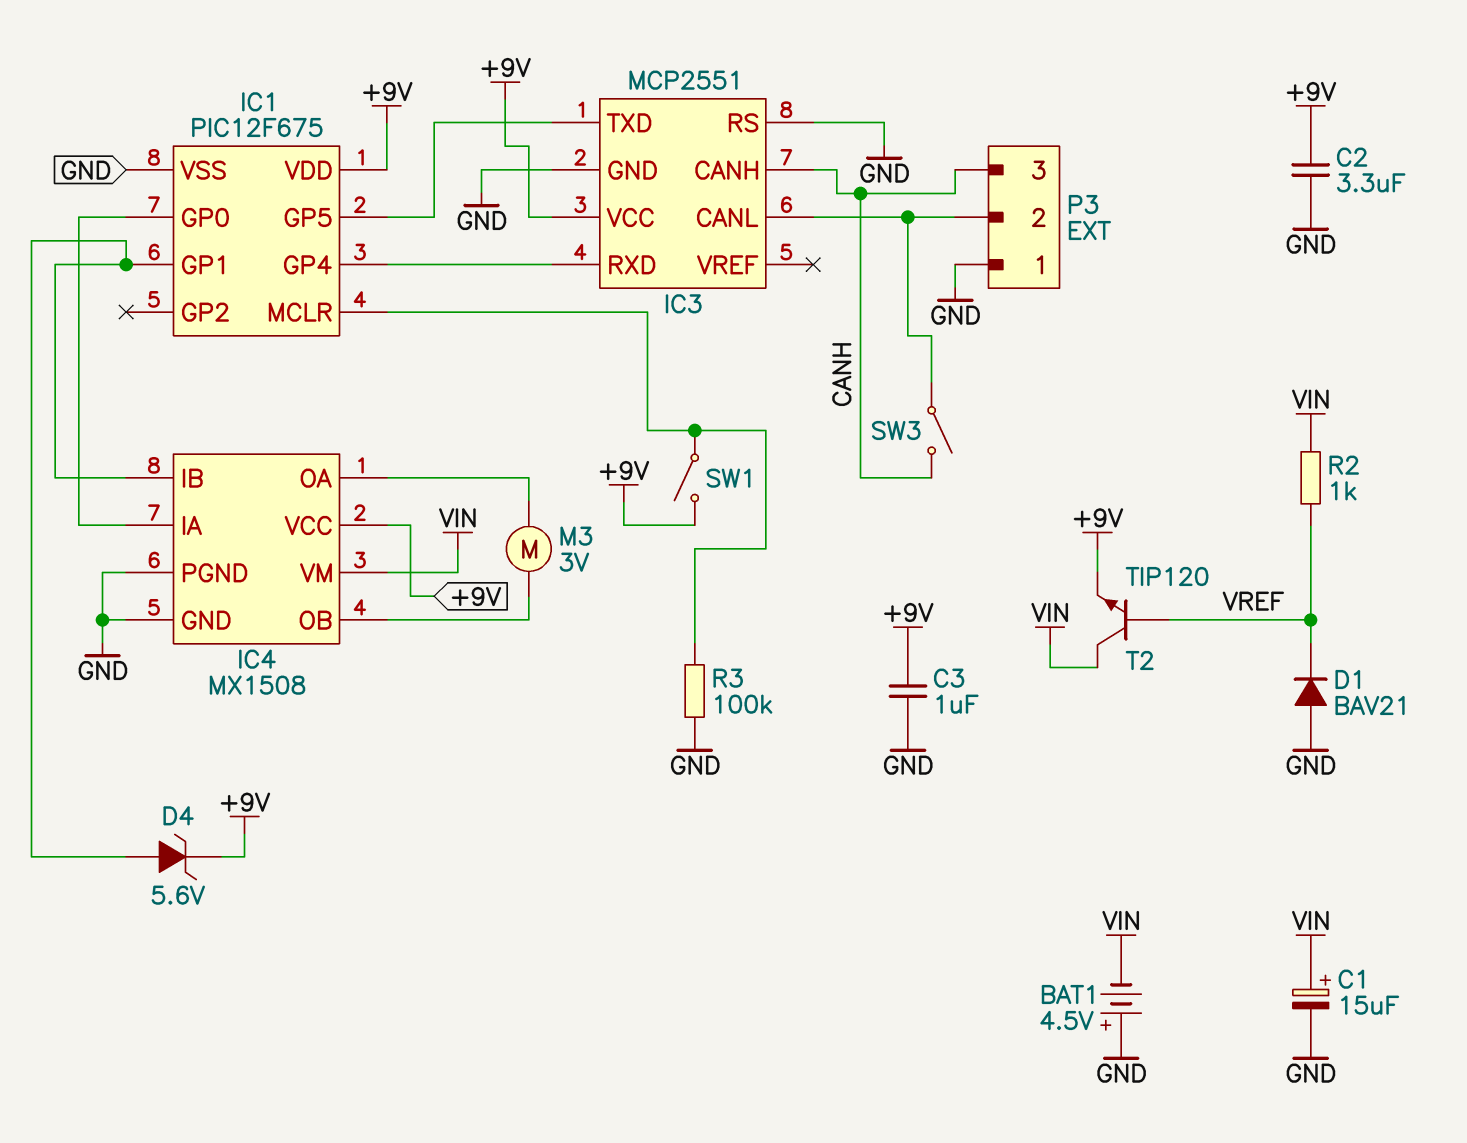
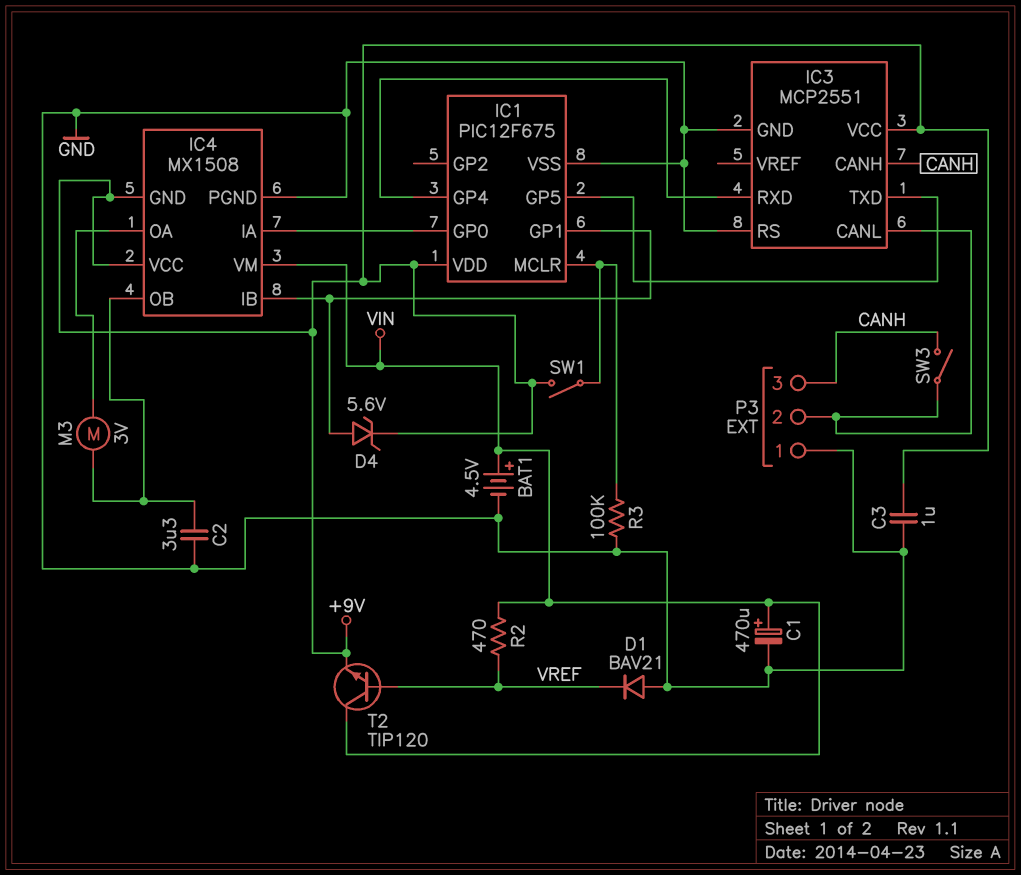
BAT1: 4.5V (plus GND, minus VIN) -> 4.5V (plus VIN, minus GND)
C1: 15uF (plus VIN, minus GND) -> 470uF (plus VIN, minus GND)
C2: 3.3uF (+9V, GND) -> 3.3uF (GND, IC4/OB)
IC4 pin GND: GND -> +9V
R2: 1k (VIN, VREF) -> 470 (VIN, VREF)

